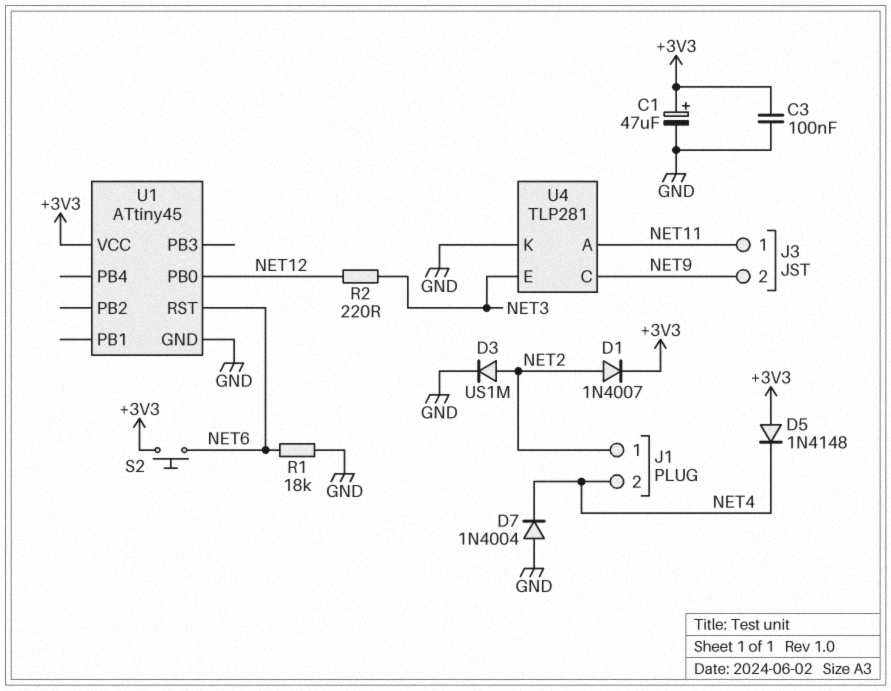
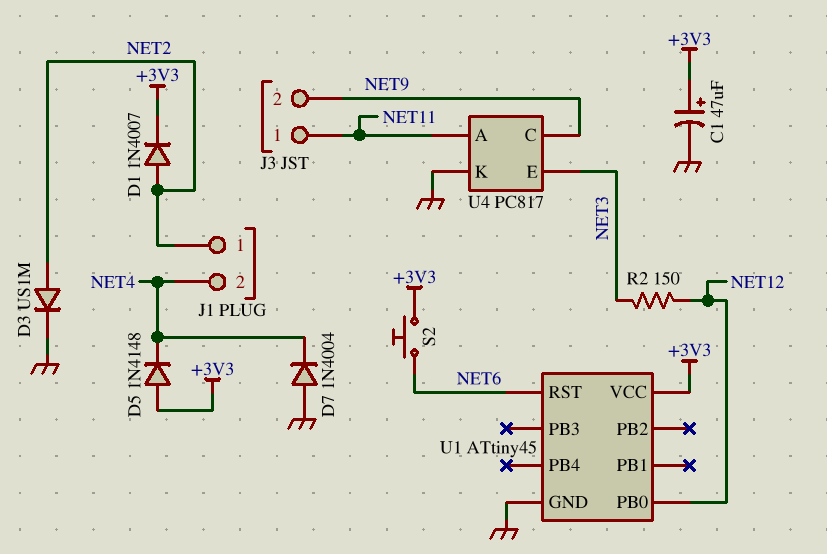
C3: 100nF (+3V3, GND) -> none
R1: 18k (GND, NET6) -> none
R2: 220 (NET3, NET12) -> 150 (NET3, NET12)
U4: TLP281 -> PC817

